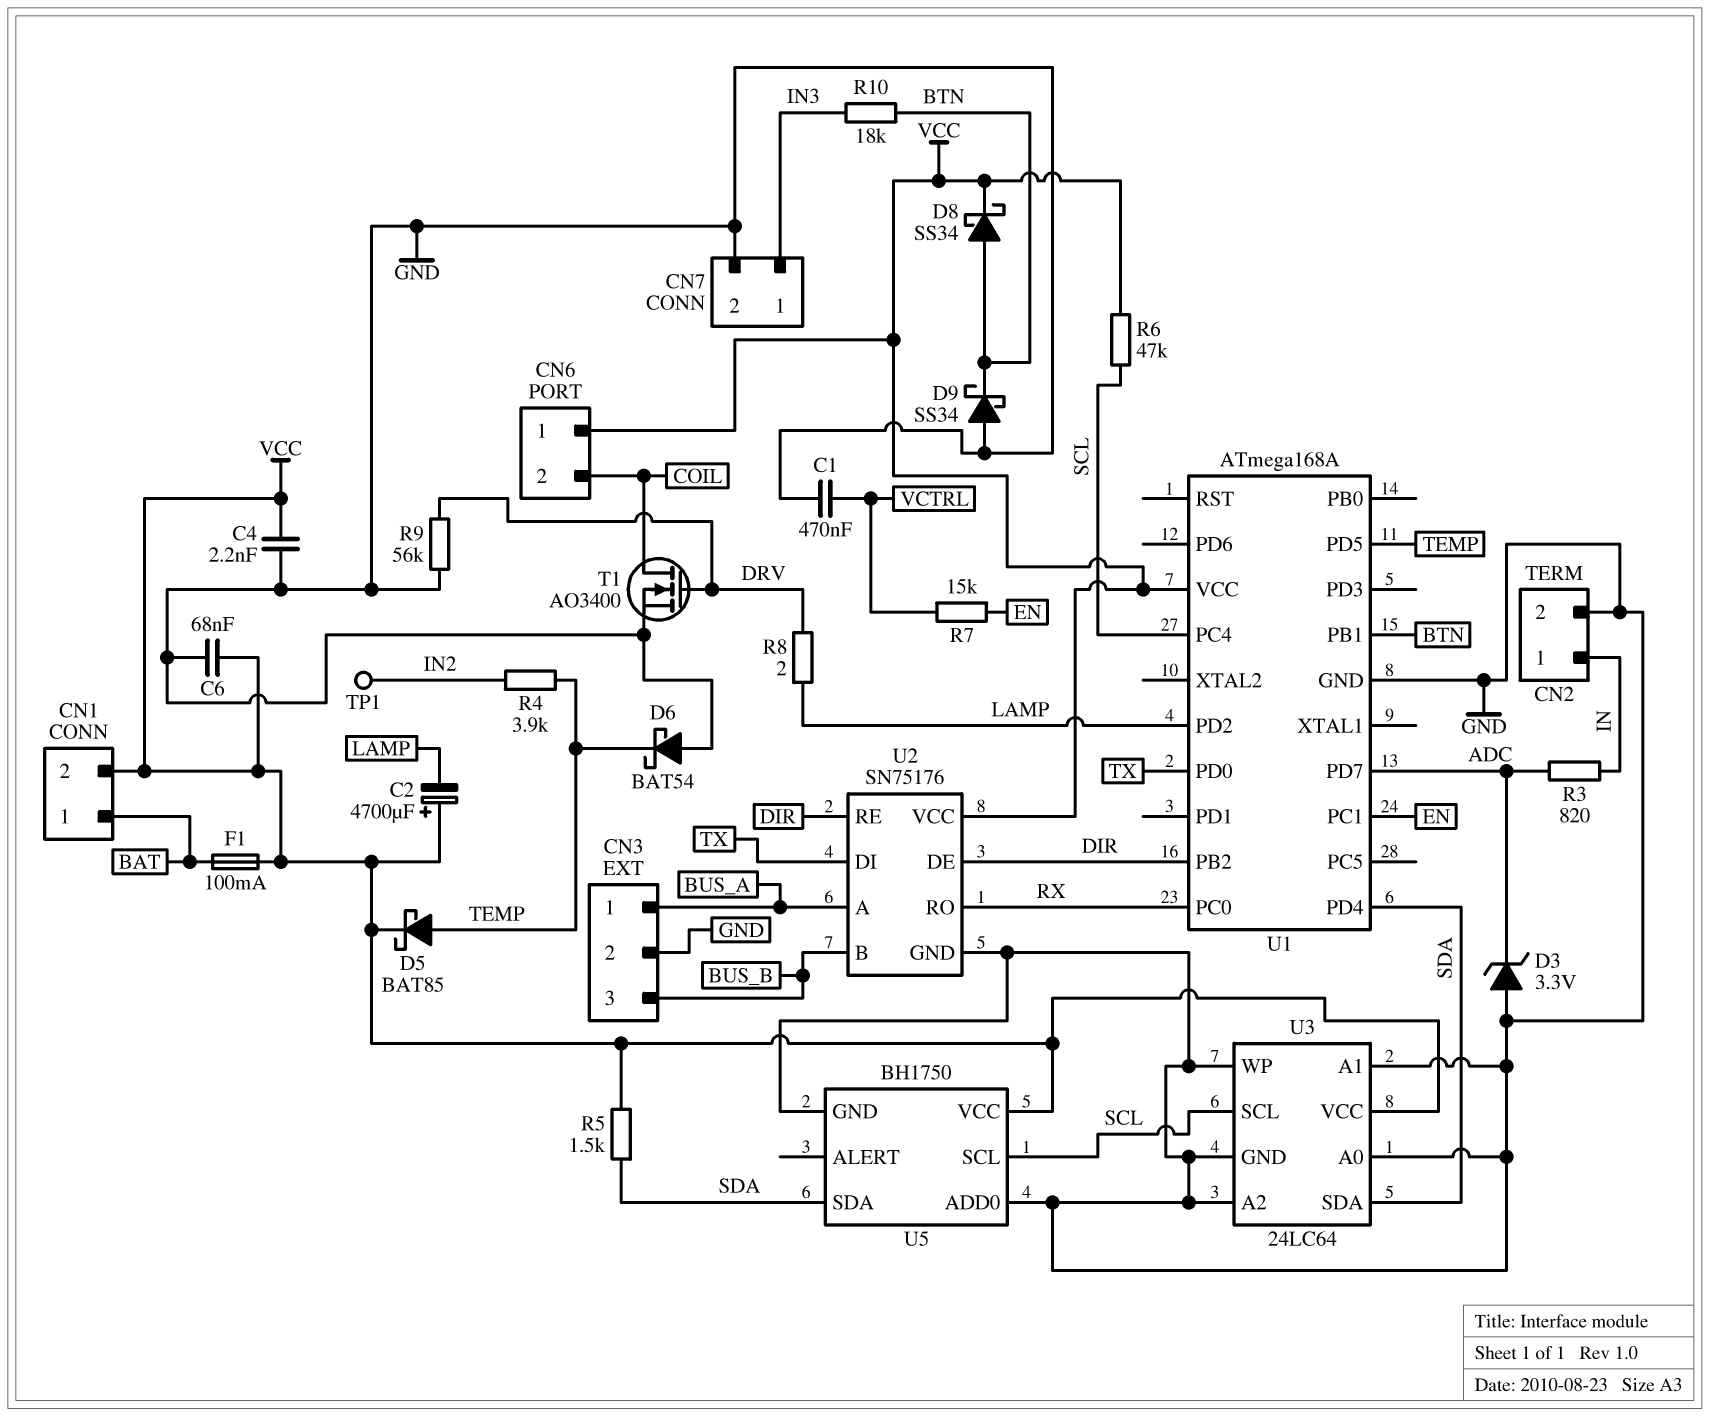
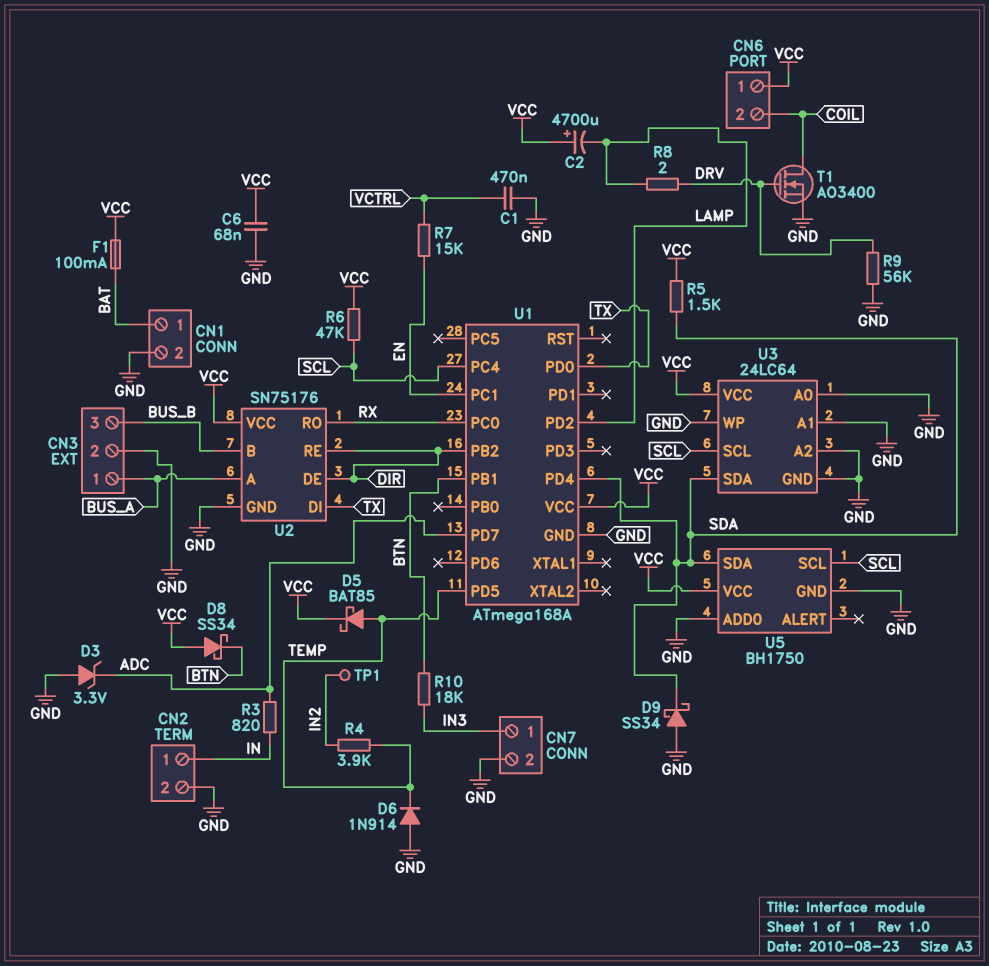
C4: 2.2nF (GND, VCC) -> none
CN1 pin 2: VCC -> GND
D6: schottky BAT54 (A GND, K TEMP) -> diode 1N914 (A GND, K TEMP)
D8: schottky SS34 (A BTN, K VCC) -> schottky SS34 (A VCC, K BTN)
D9: schottky SS34 (A GND, K BTN) -> schottky SS34 (A GND, K SDA)

